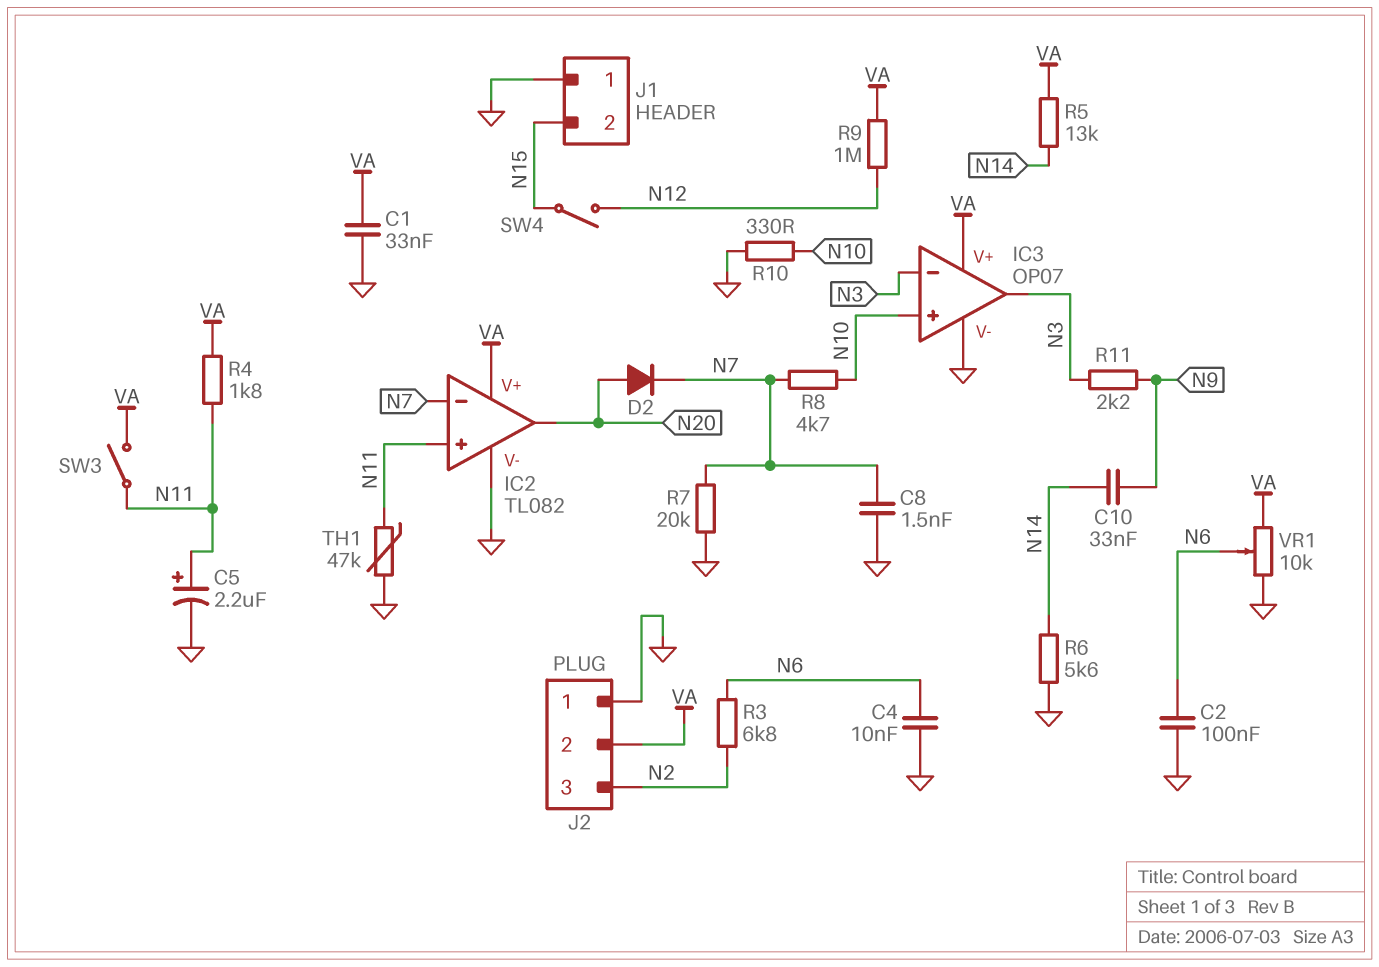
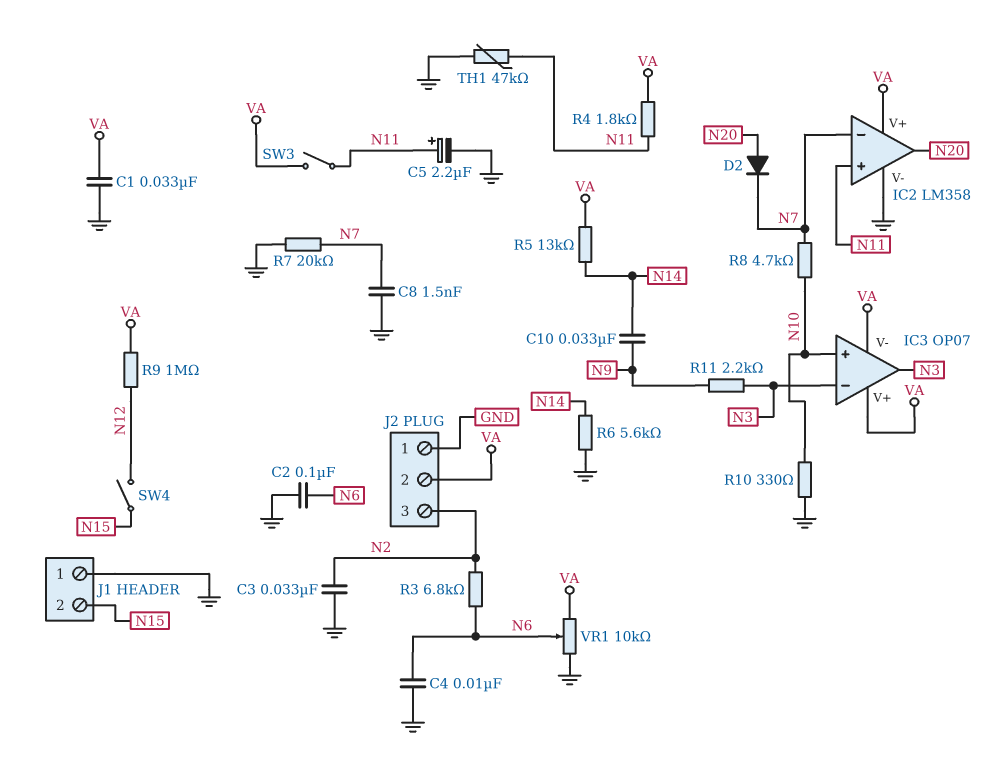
C3: none -> 33nF (GND, N2)
IC2: TL082 -> LM358
IC3 pin V-: GND -> VA

